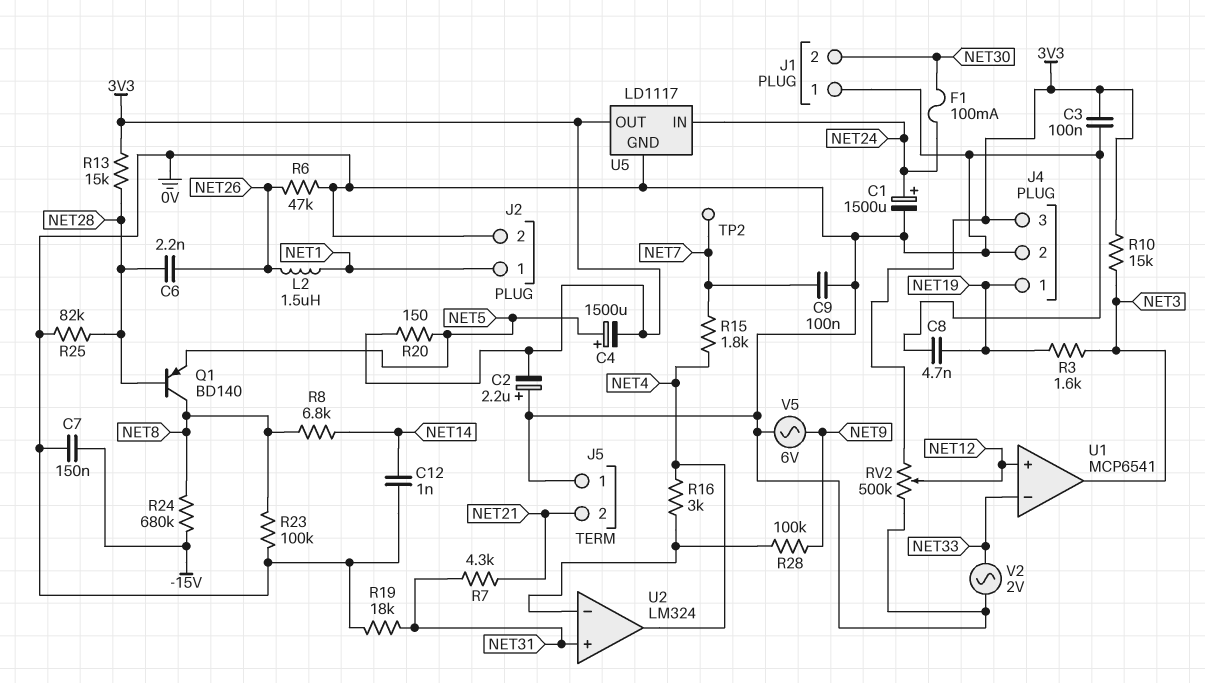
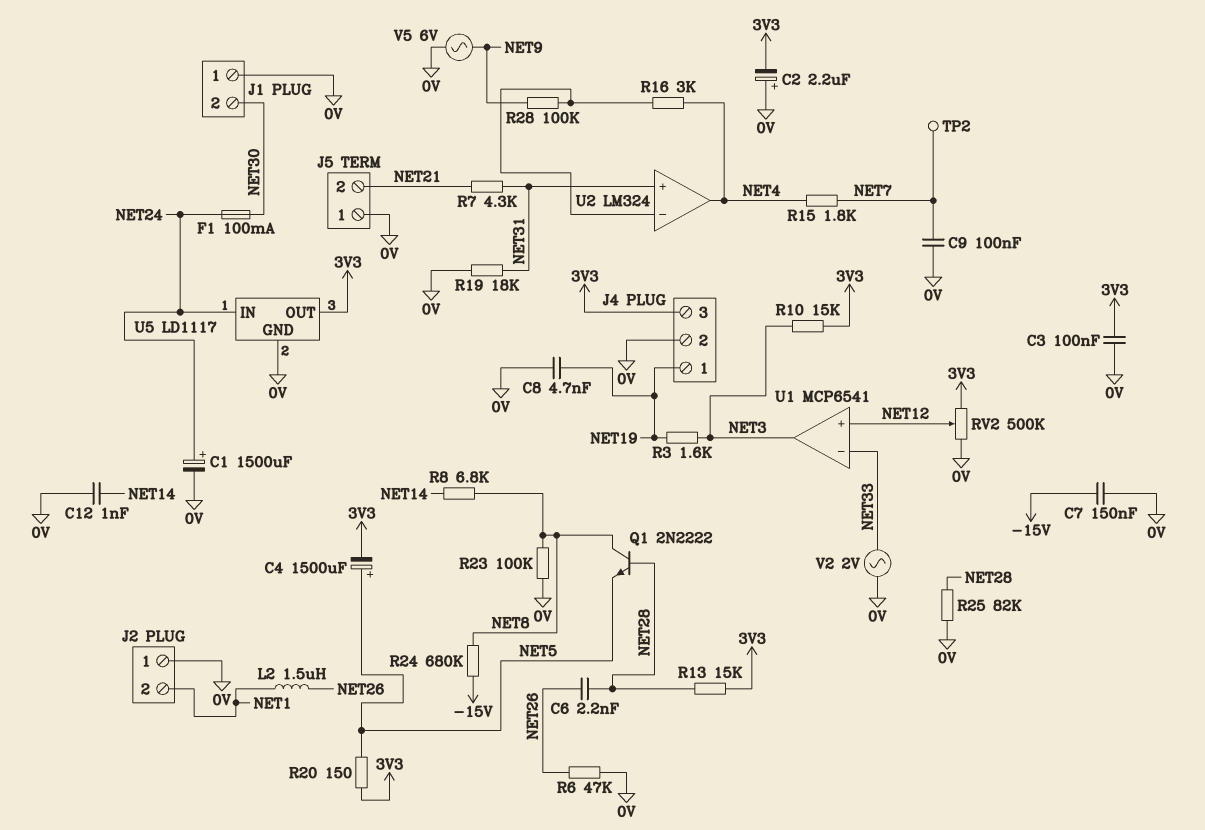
J2 pin 1: NET1 -> 0V
J2 pin 2: 0V -> NET1
Q1: PNP BD140 (B NET28, C NET8, E NET5) -> NPN 2N2222 (B NET28, C NET8, E NET5)

